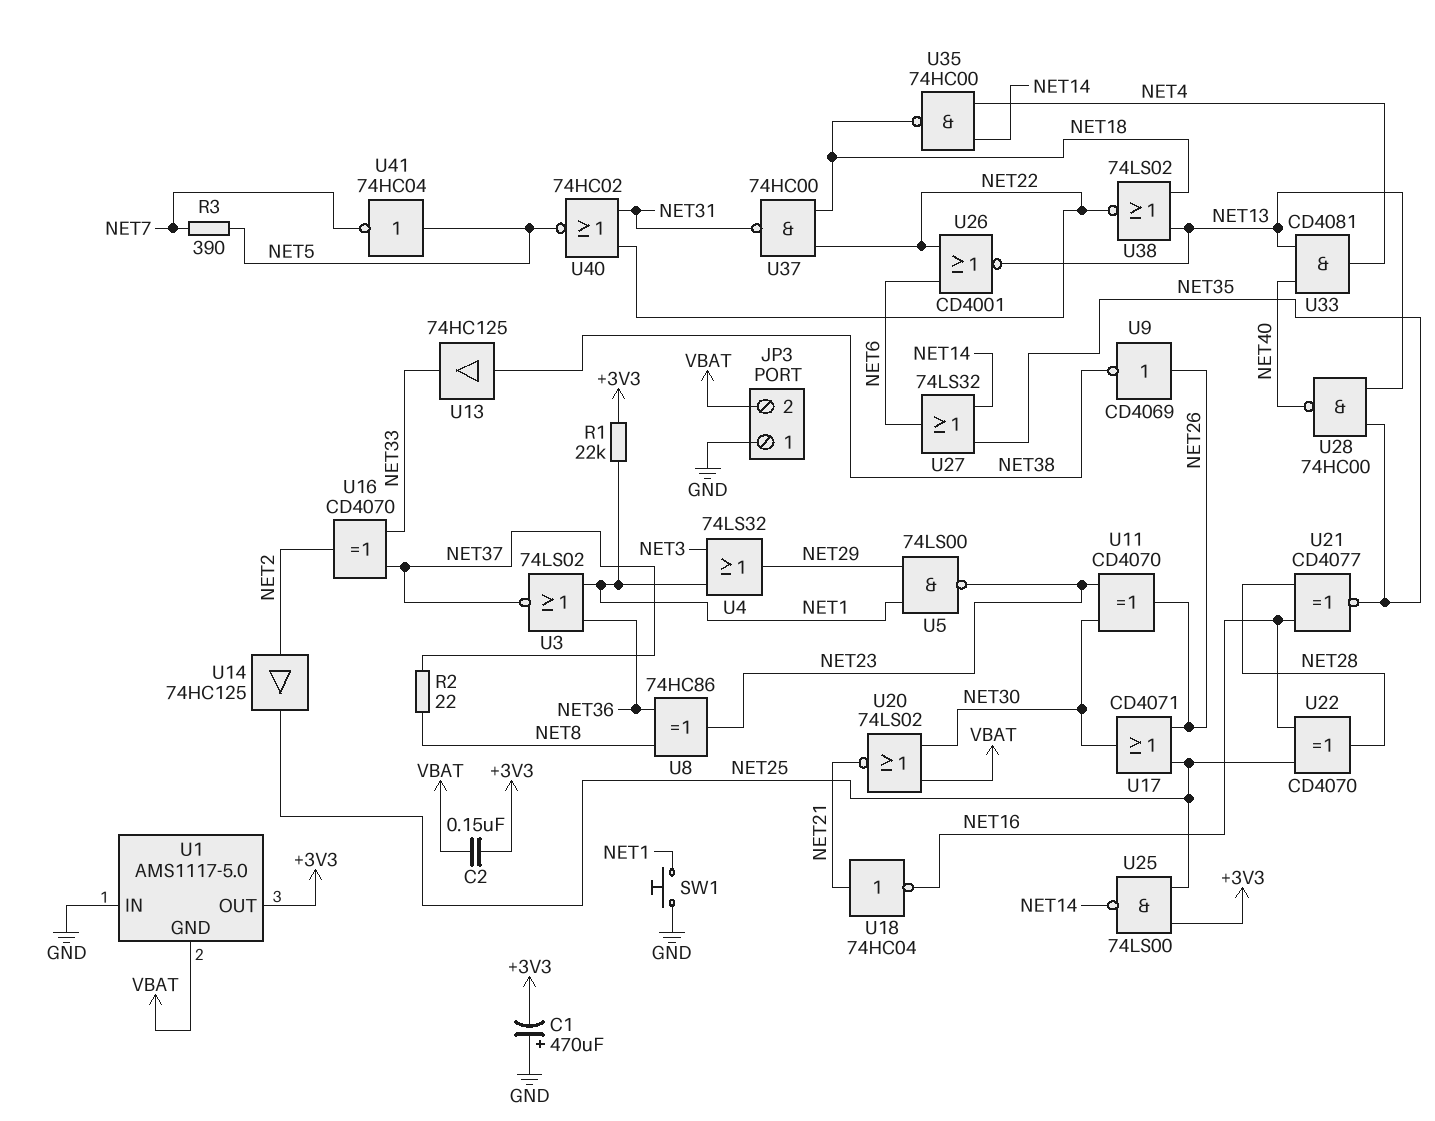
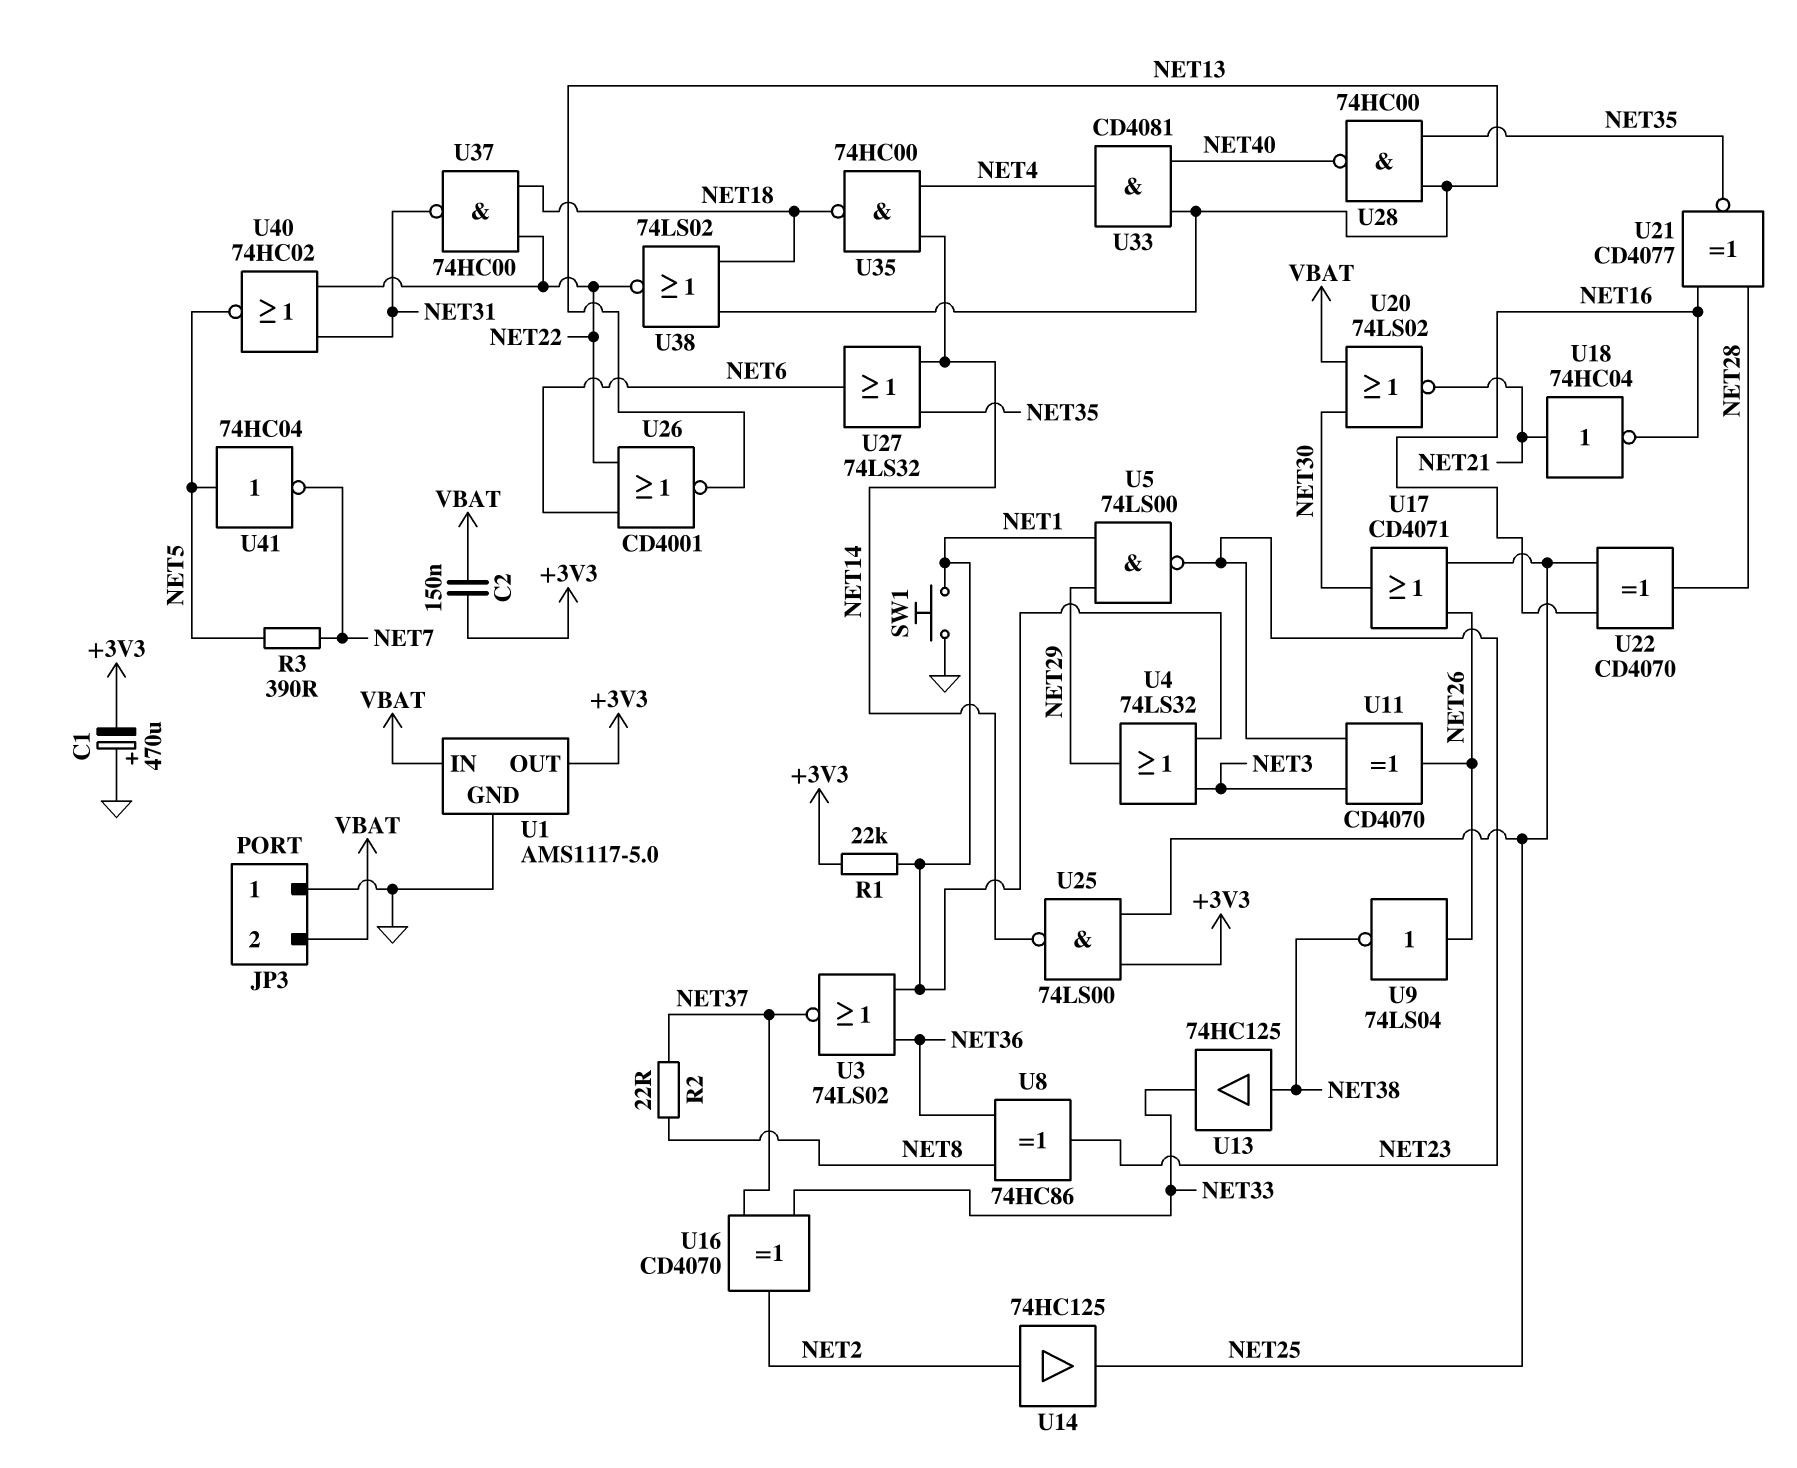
U1 pin GND: VBAT -> GND
U1 pin IN: GND -> VBAT
U9: NOT CD4069 (in NET26, out NET38) -> NOT 74LS04 (in NET26, out NET38)
U11: XOR CD4070 (in NET23, in NET30, out NET26) -> XOR CD4070 (in NET3, in NET23, out NET26)

